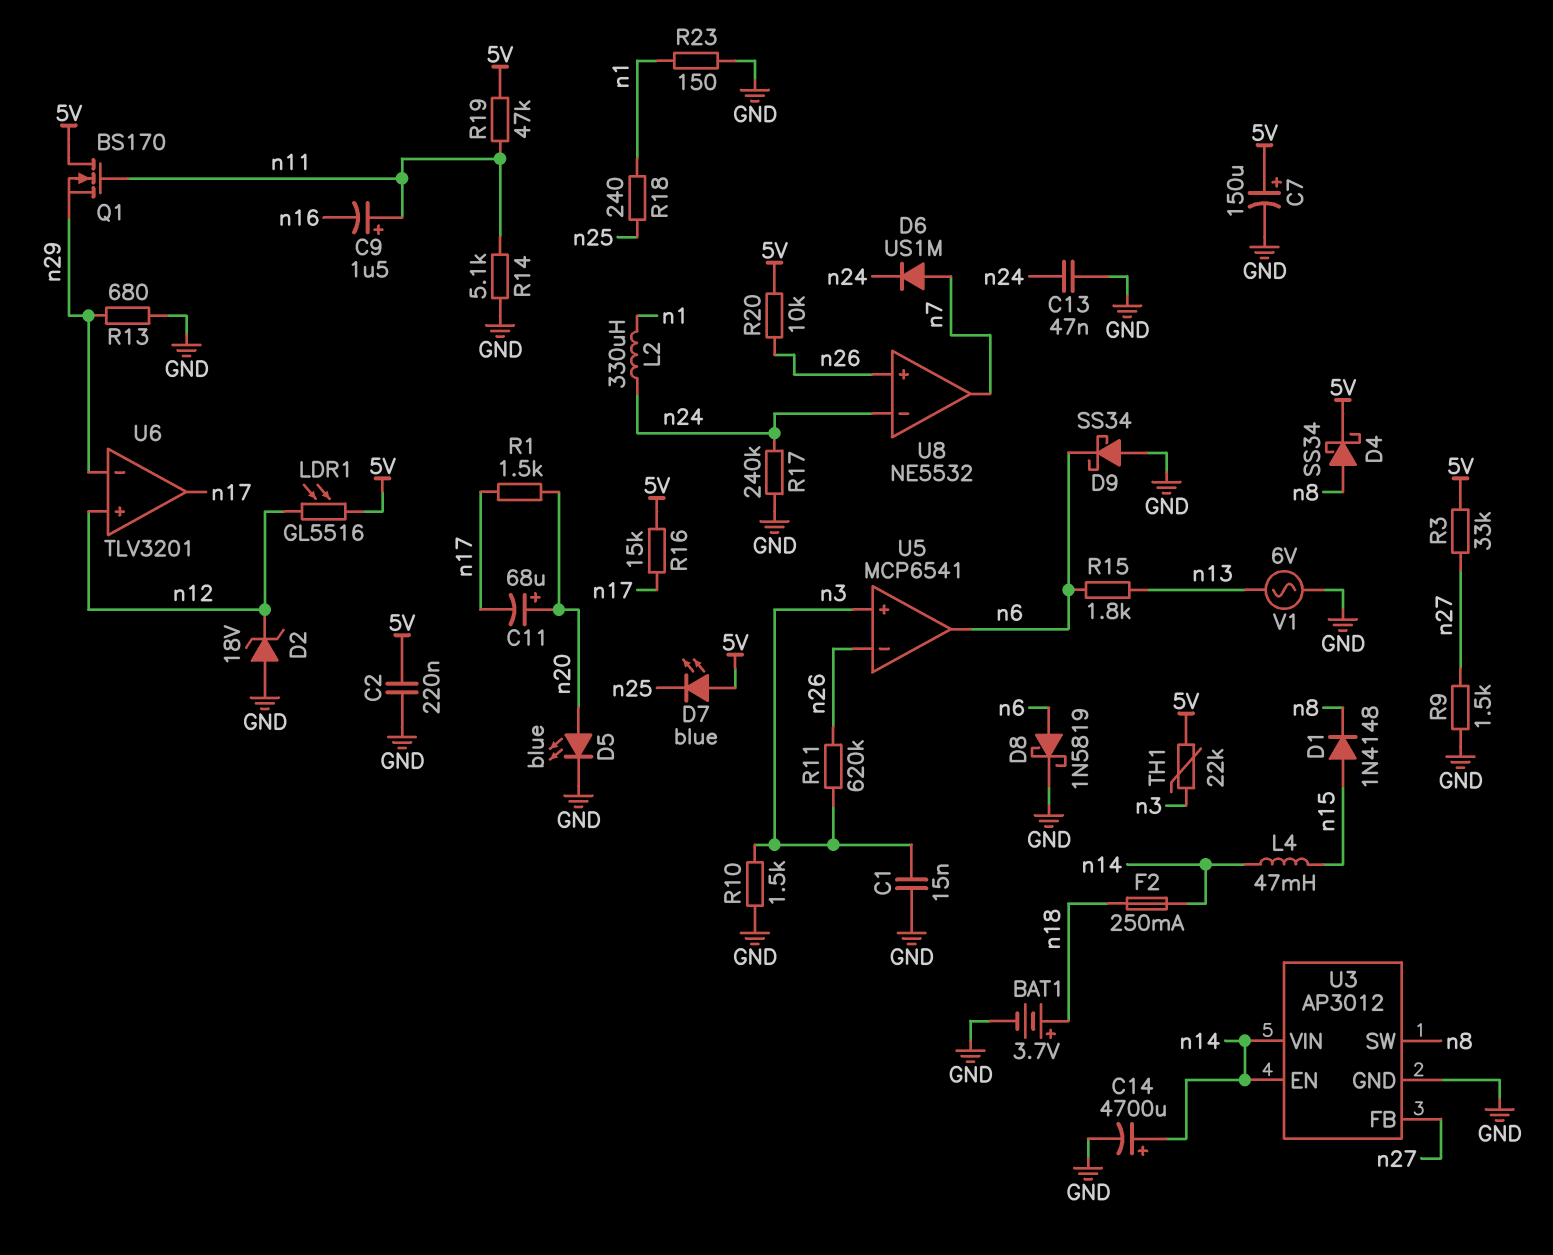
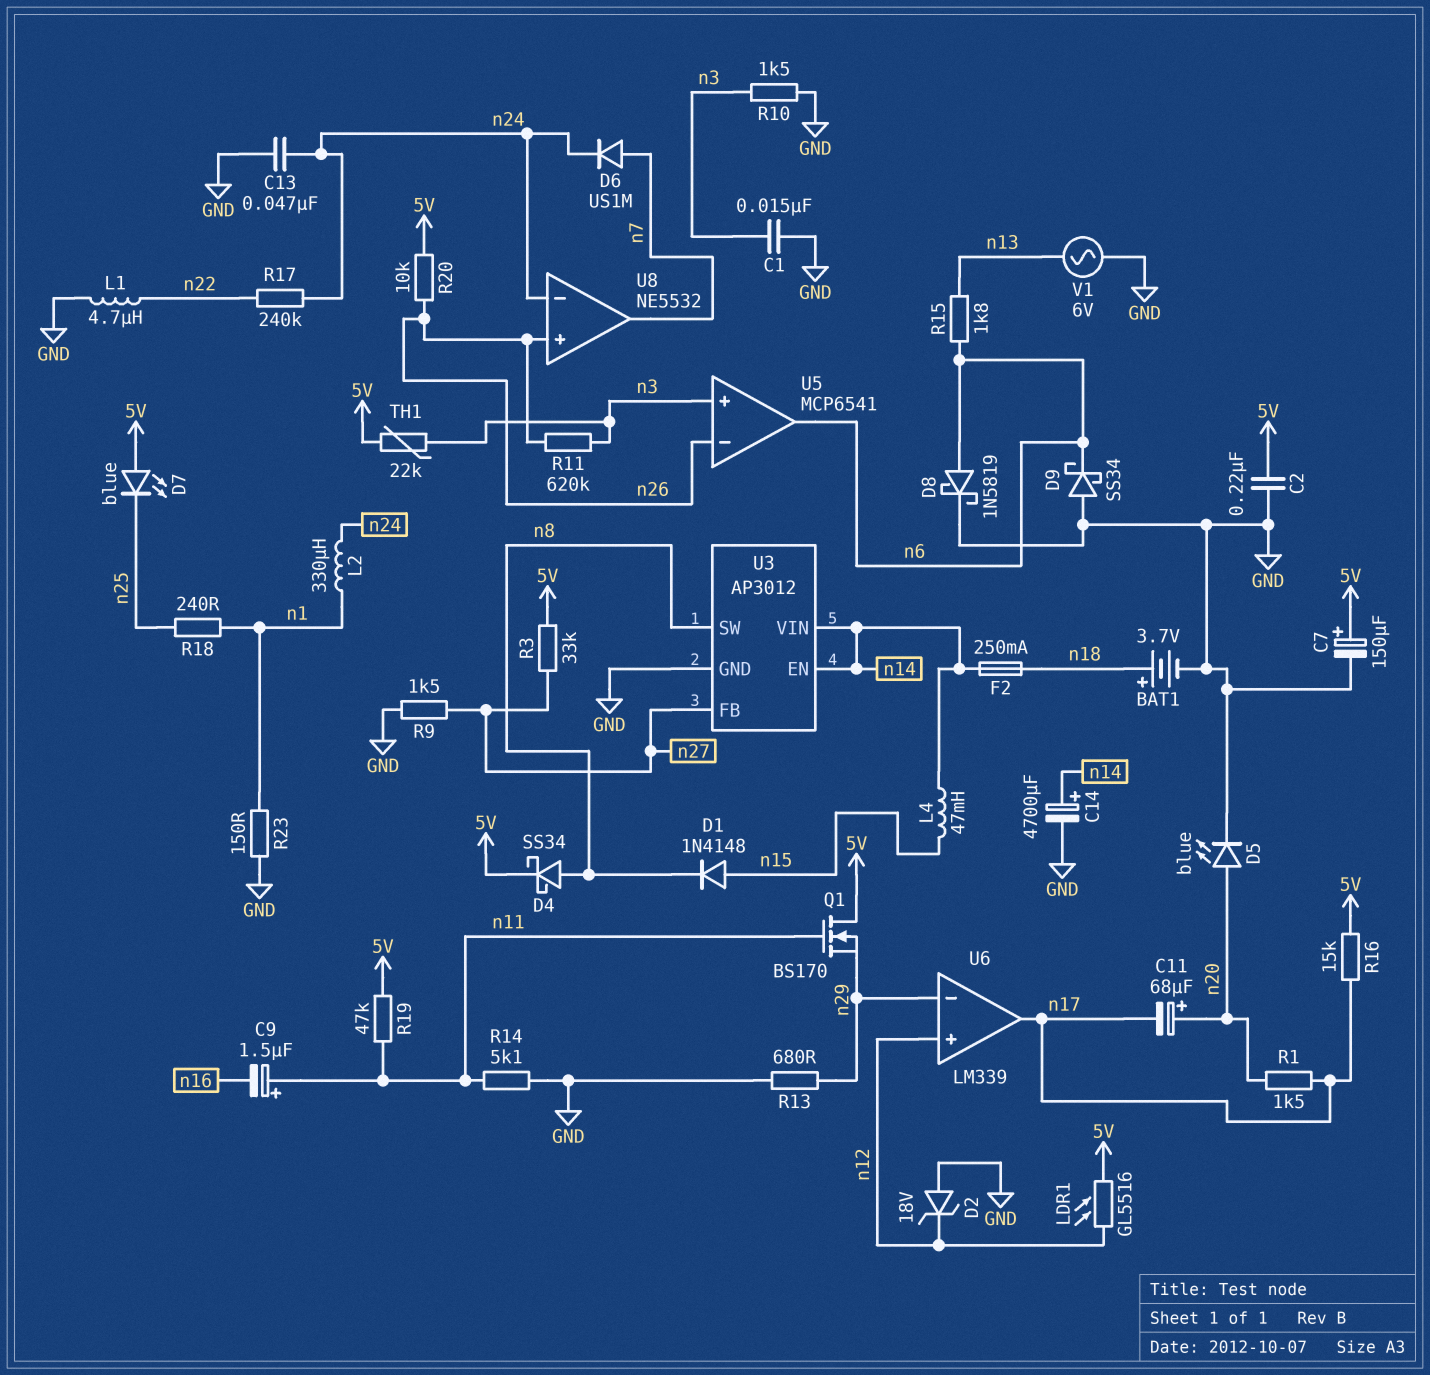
L1: none -> 4.7uH (GND, n22)
R17: 240k (GND, n24) -> 240k (n22, n24)
U6: TLV3201 -> LM339

